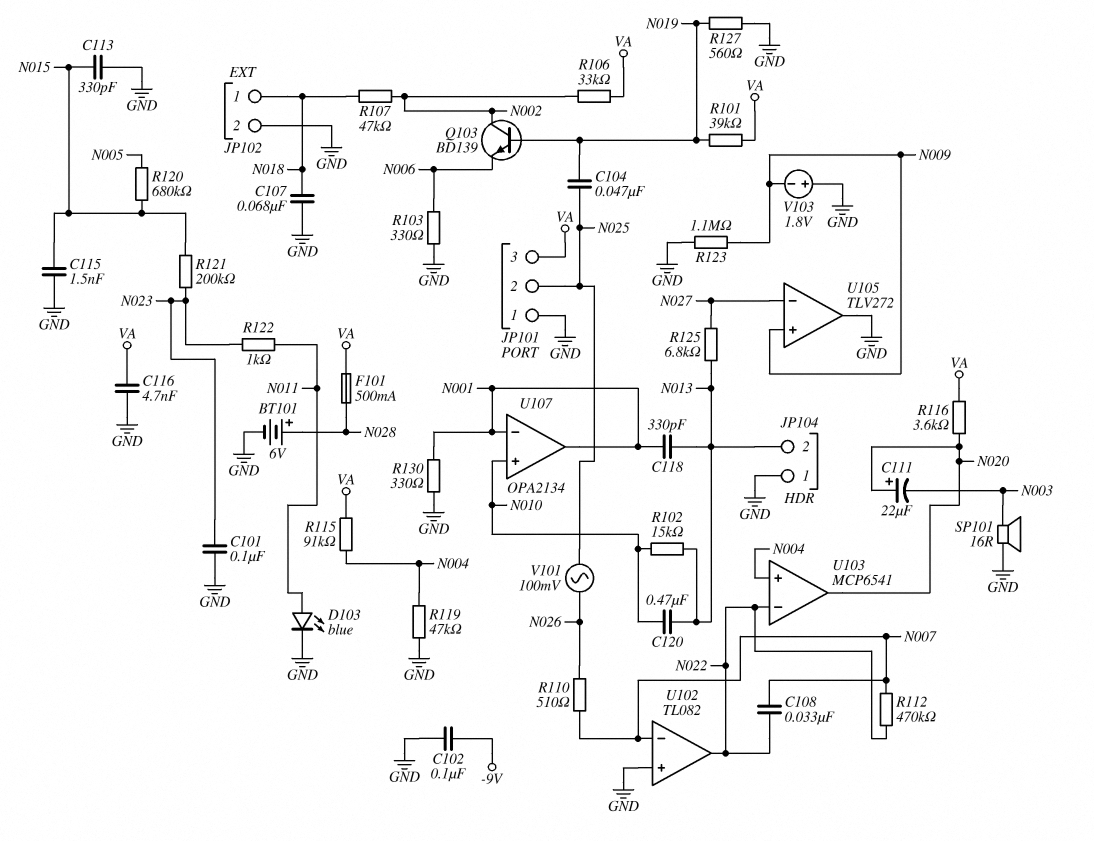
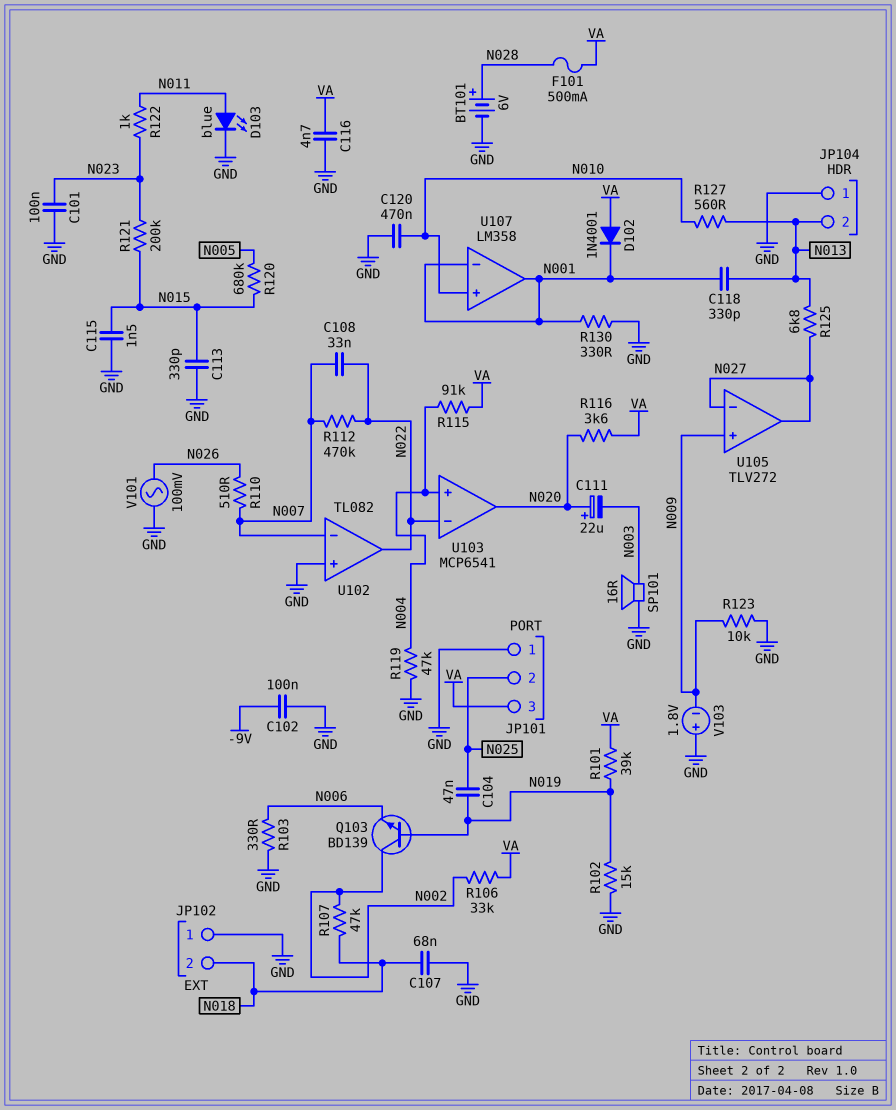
C120: 470nF (N010, N013) -> 470nF (GND, N010)
D102: none -> diode 1N4001 (A VA, K N001)
JP102 pin 1: N018 -> GND
JP102 pin 2: GND -> N018
R102: 15k (N010, N013) -> 15k (GND, N019)
R123: 1.1M (GND, N009) -> 10k (GND, N009)
R127: 560 (GND, N019) -> 560 (N010, N013)
U105 pin out: GND -> N027
U107: OPA2134 -> LM358
V101: AC 100mV (N025, N026) -> AC 100mV (GND, N026)

